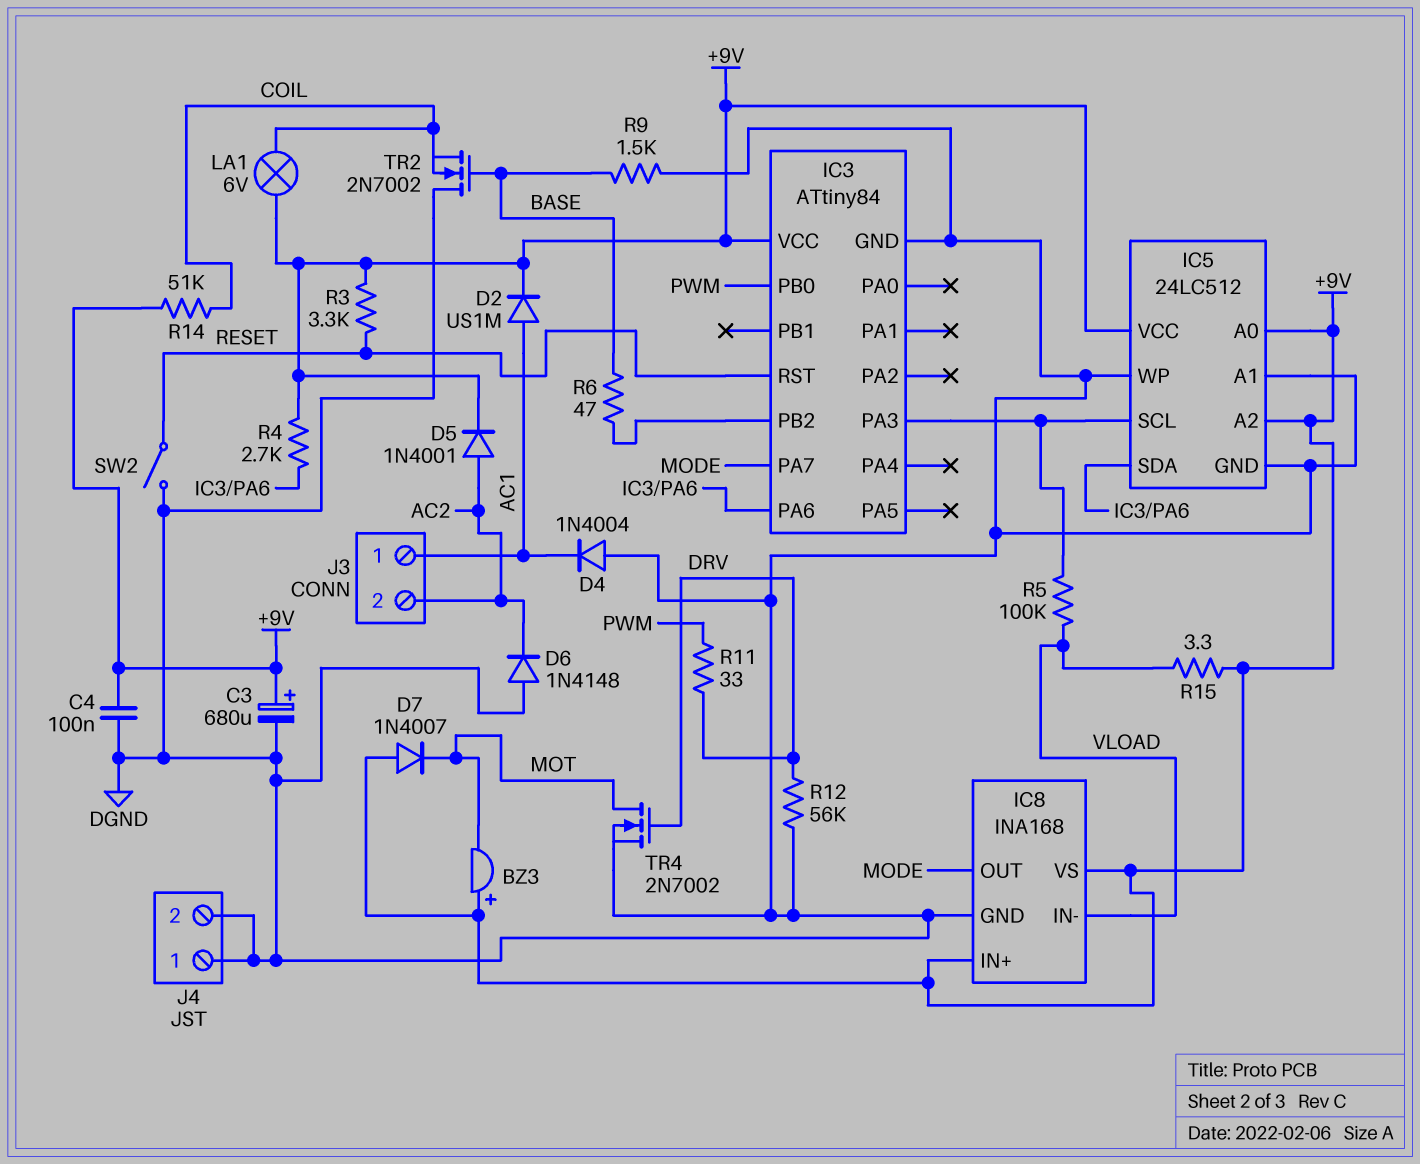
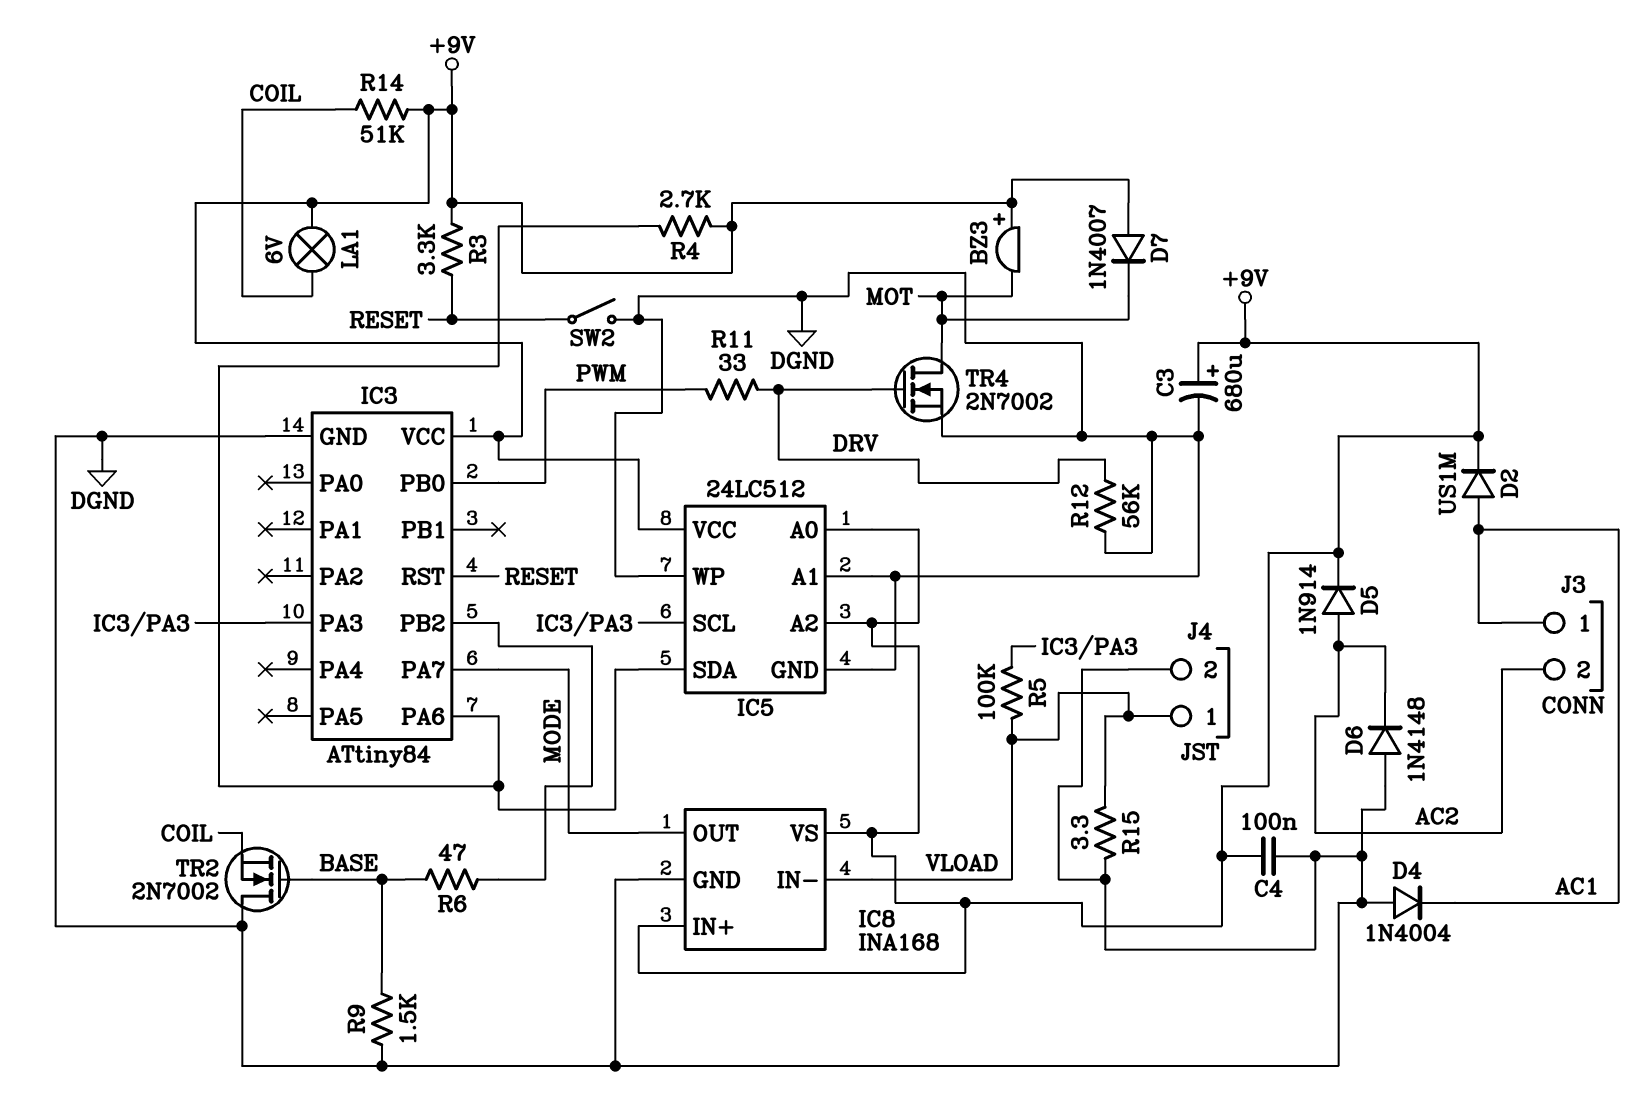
D5: diode 1N4001 (A AC2, K +9V) -> diode 1N914 (A AC2, K +9V)
J4 pin 1: DGND -> VLOAD
R15: 3.3 (+9V, VLOAD) -> 3.3 (DGND, VLOAD)

